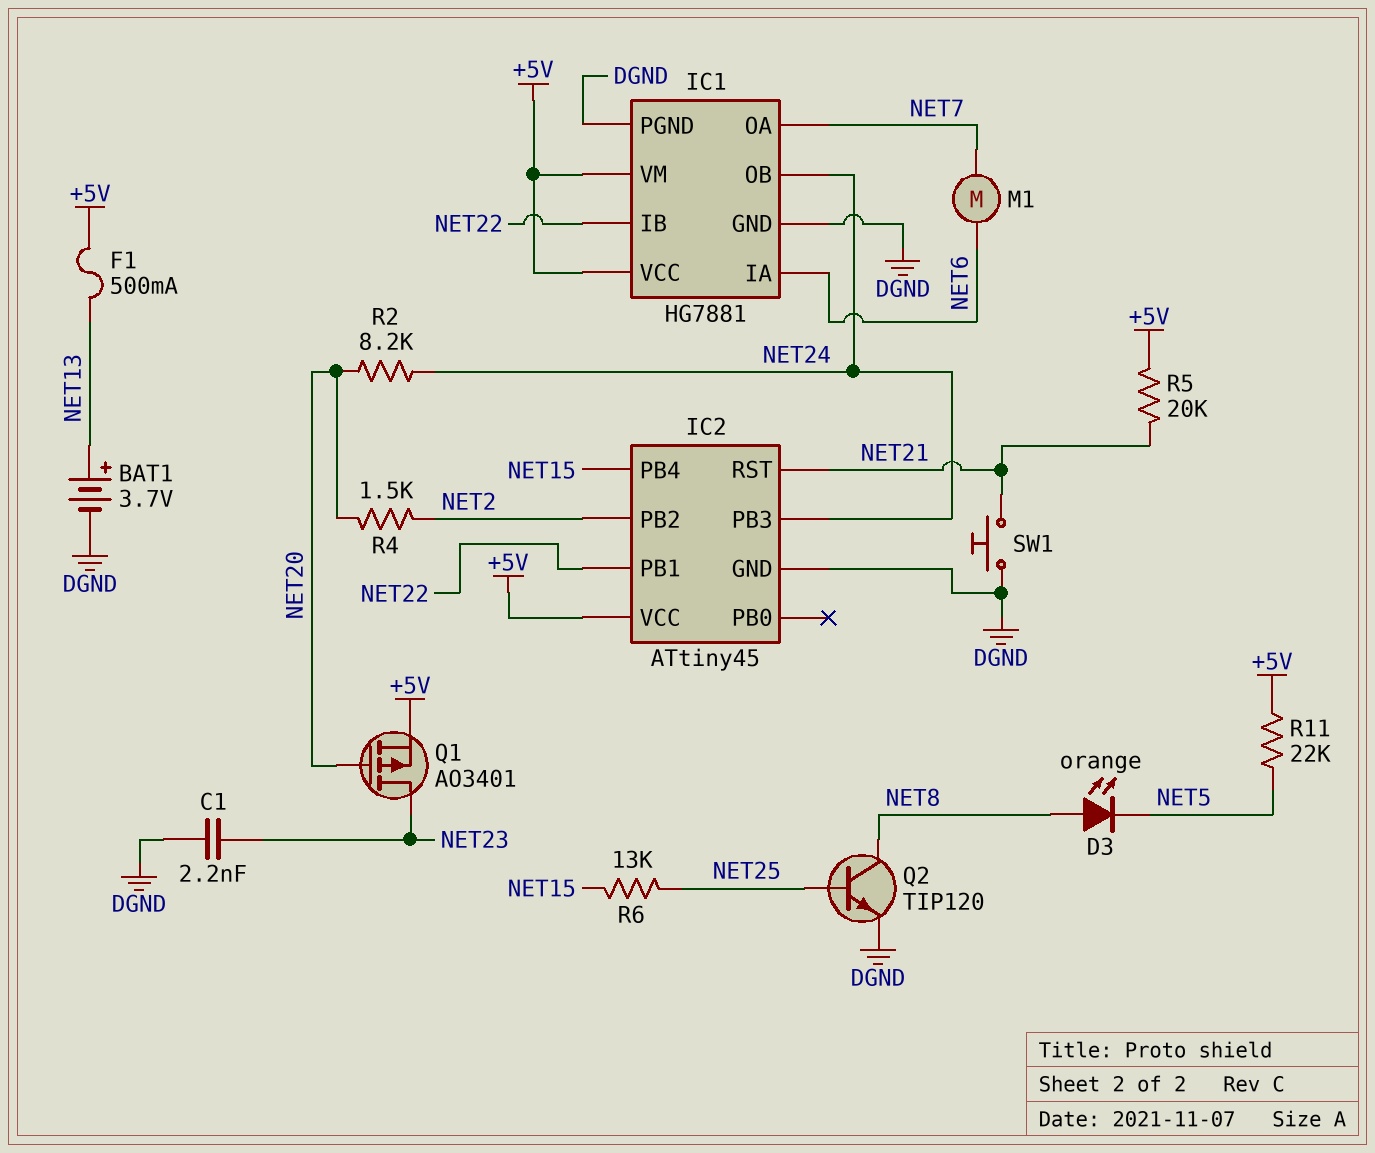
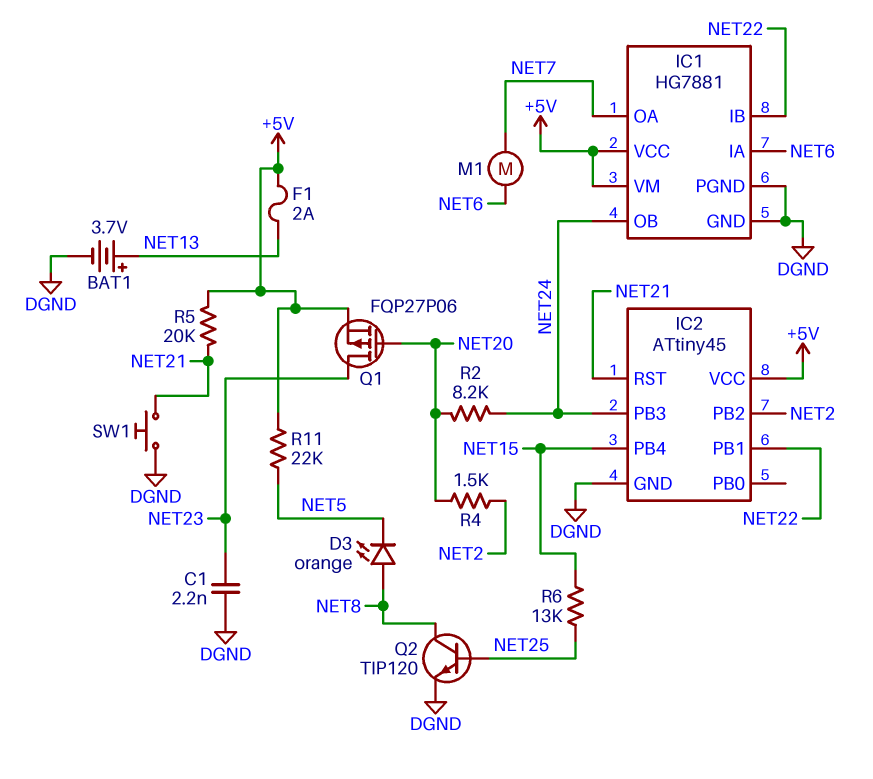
F1: 500mA (+5V, NET13) -> 2A (+5V, NET13)
Q1: PMOS AO3401 (G NET20, D NET23, S +5V) -> PMOS FQP27P06 (G NET20, D NET23, S +5V)

